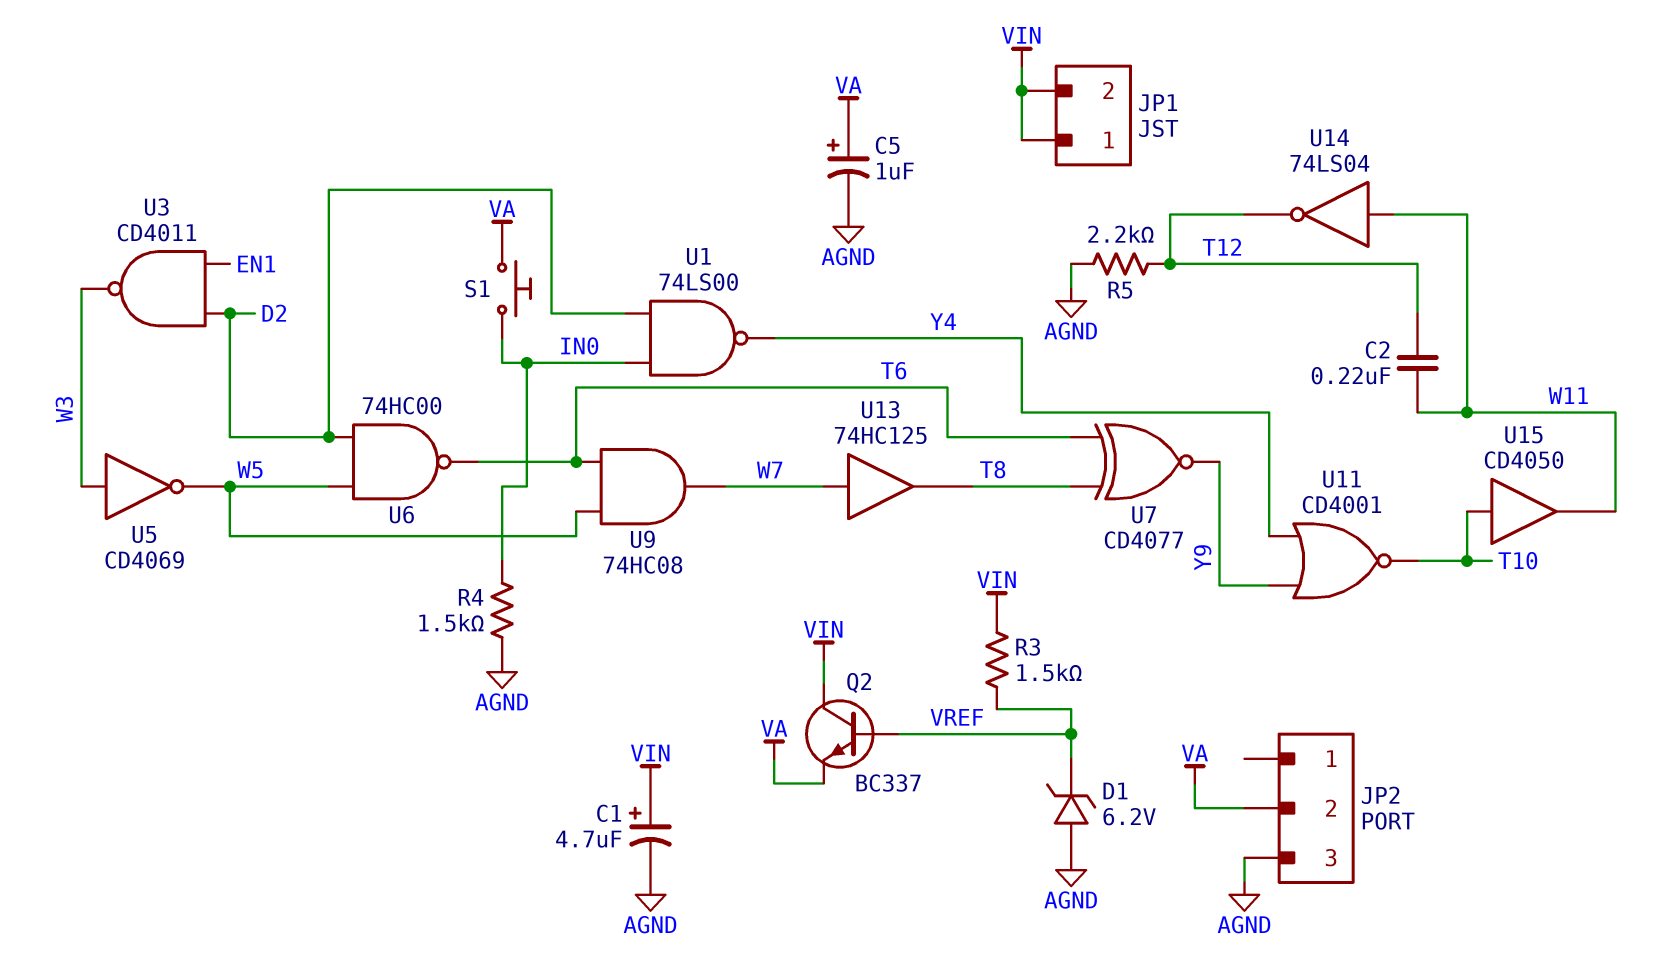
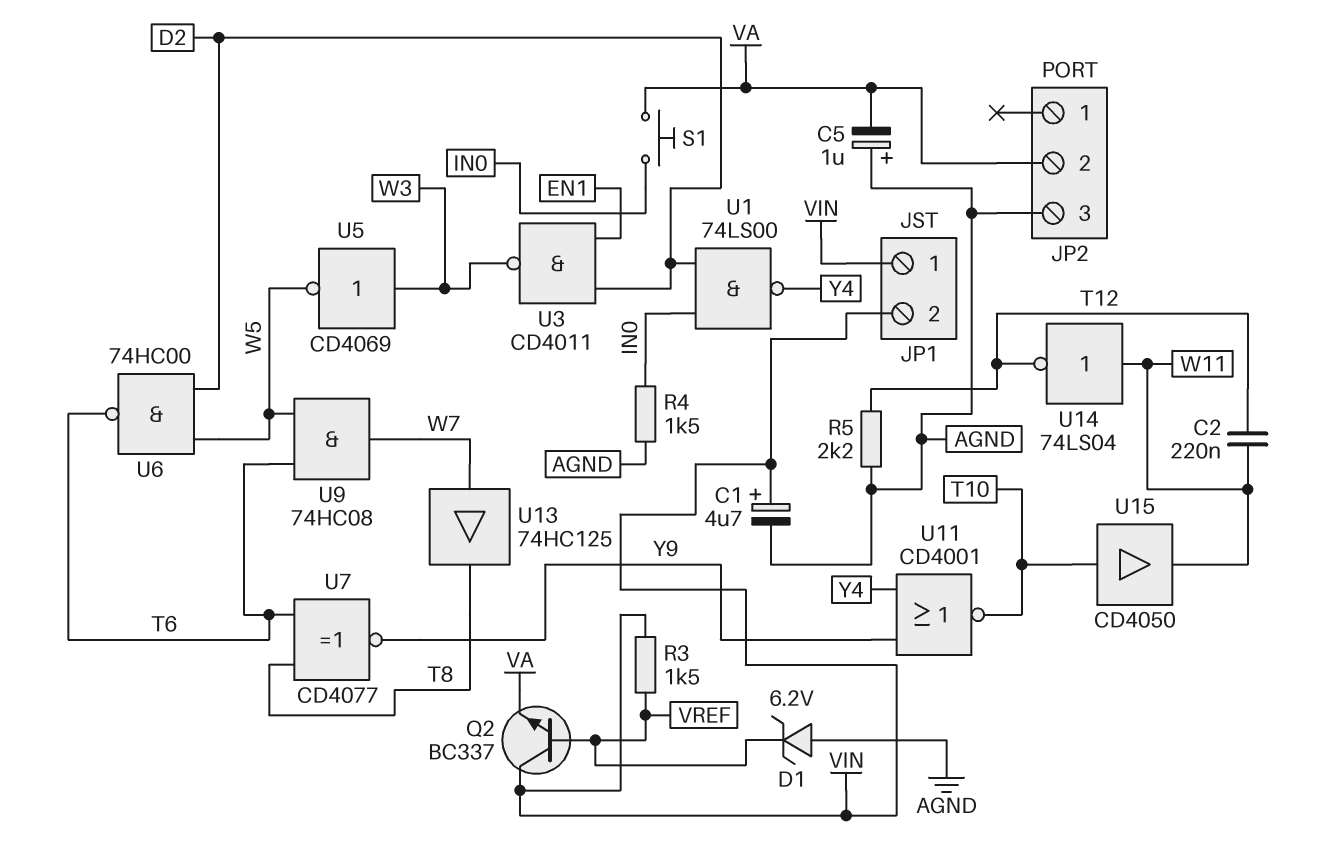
C5: 1uF (plus VA, minus AGND) -> 1uF (plus AGND, minus VA)

